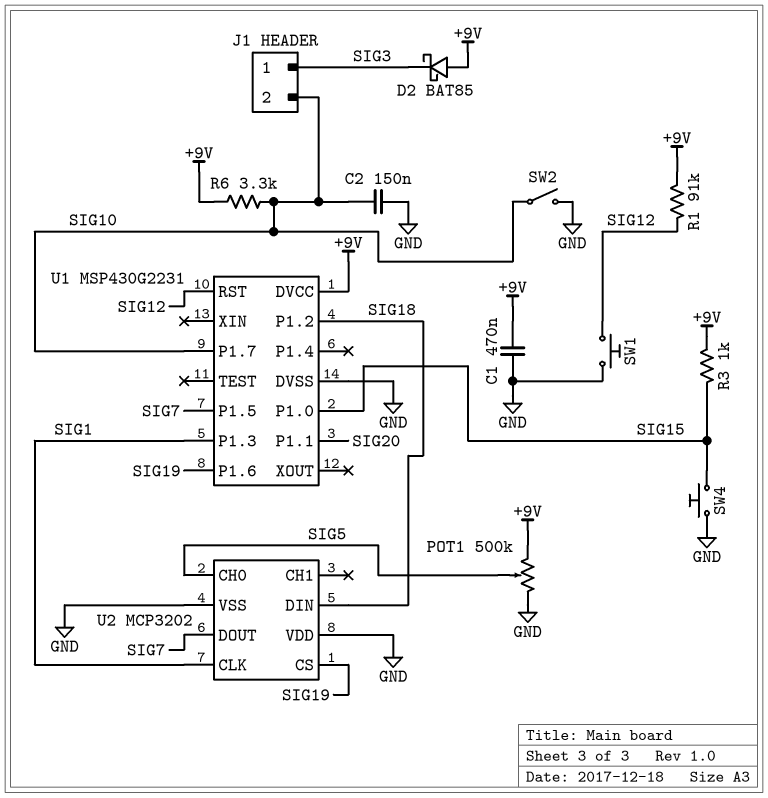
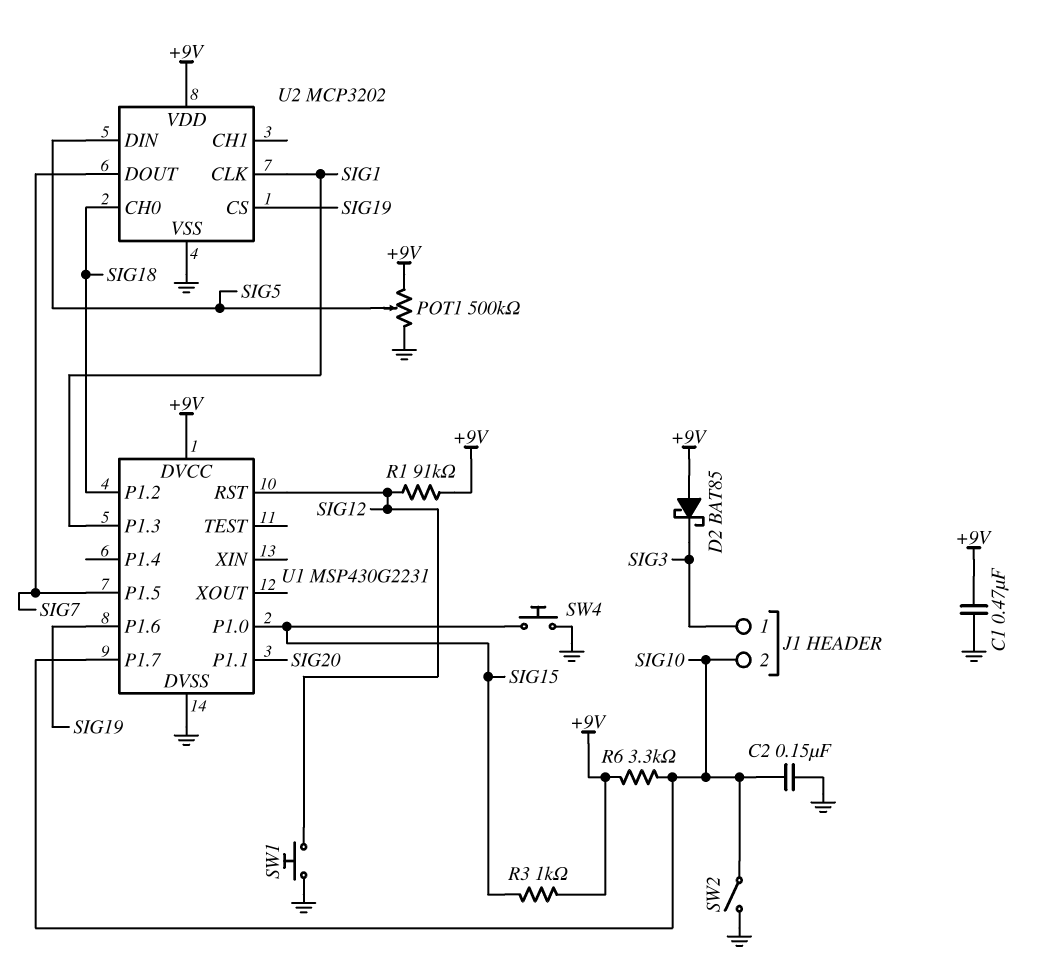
U2 pin CH0: SIG5 -> SIG18
U2 pin DIN: SIG18 -> SIG5
U2 pin VDD: GND -> +9V

